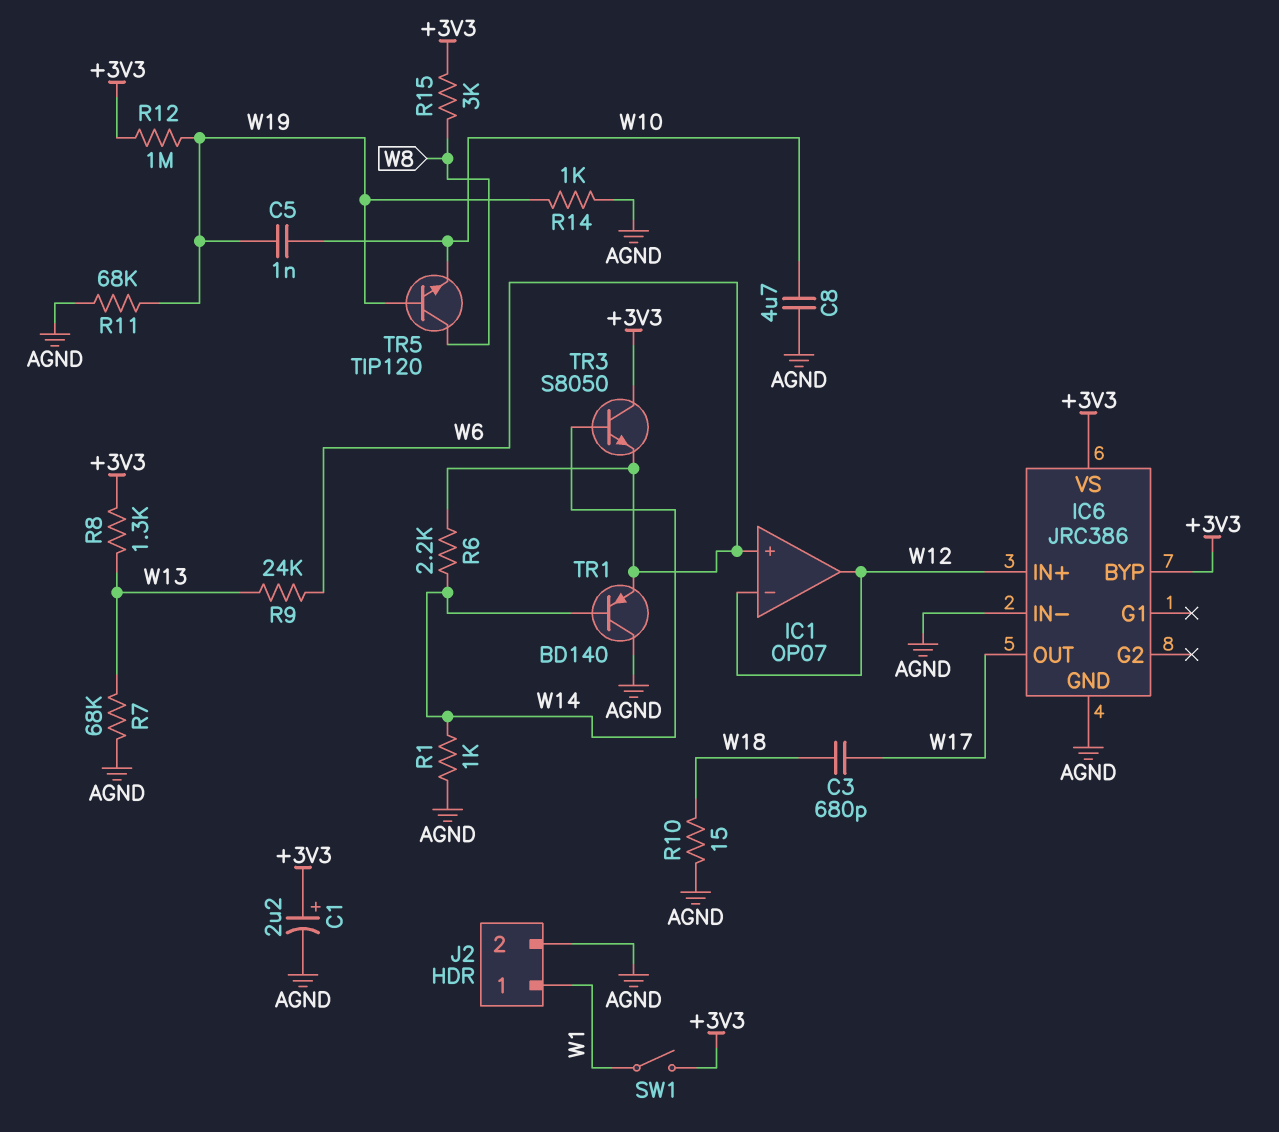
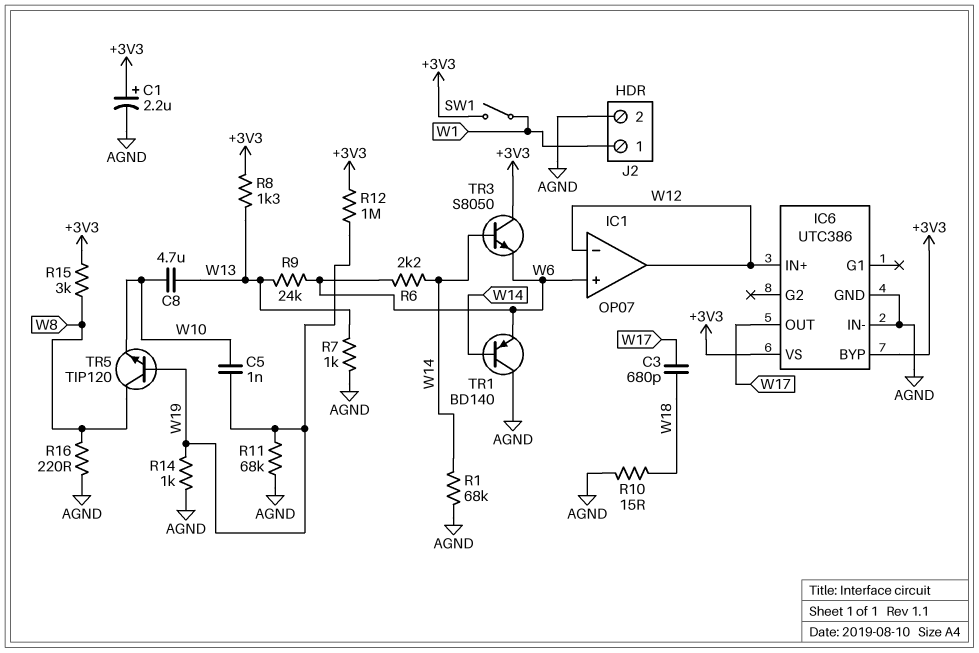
C8: 4.7uF (AGND, W10) -> 4.7uF (W10, W13)
IC6: JRC386 -> UTC386
R1: 1k (AGND, W14) -> 68k (AGND, W14)
R7: 68k (AGND, W13) -> 1k (AGND, W13)
R16: none -> 220 (AGND, W8)

